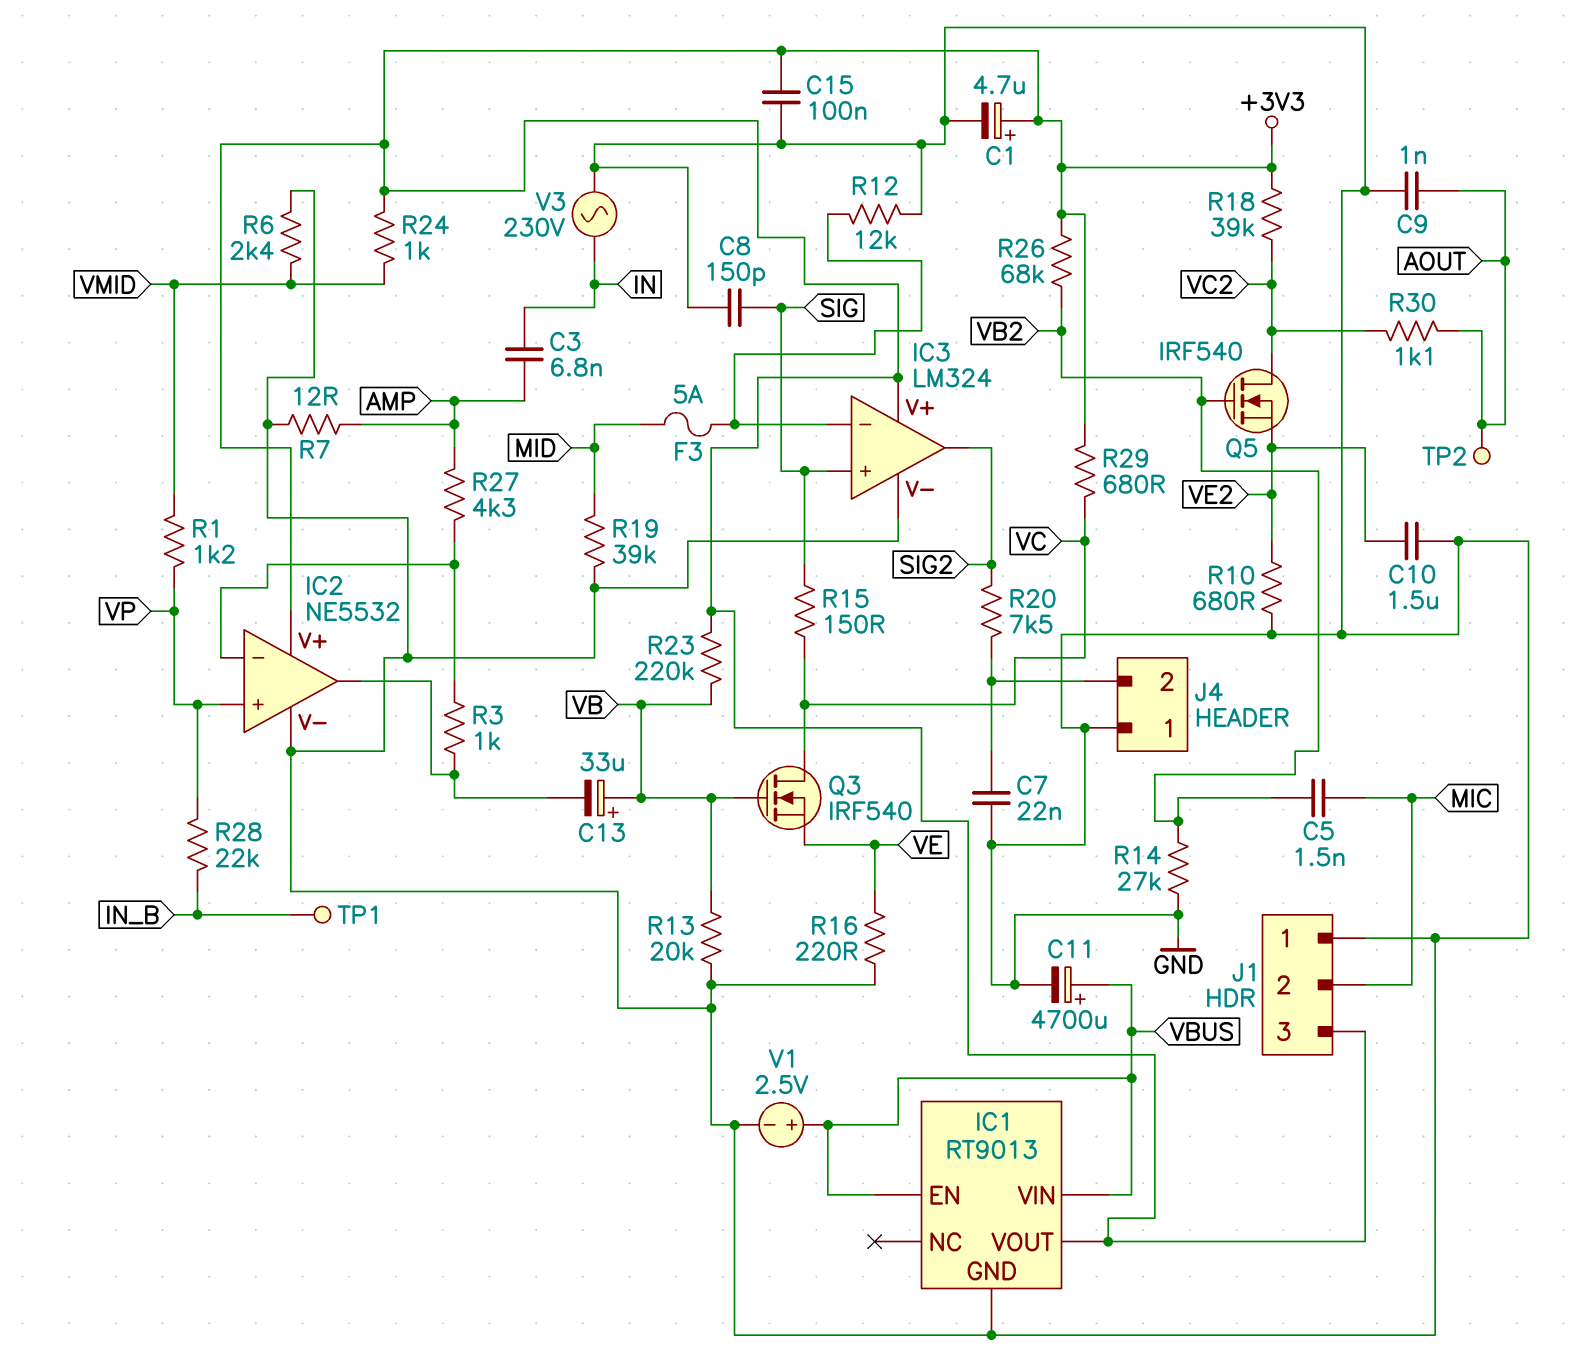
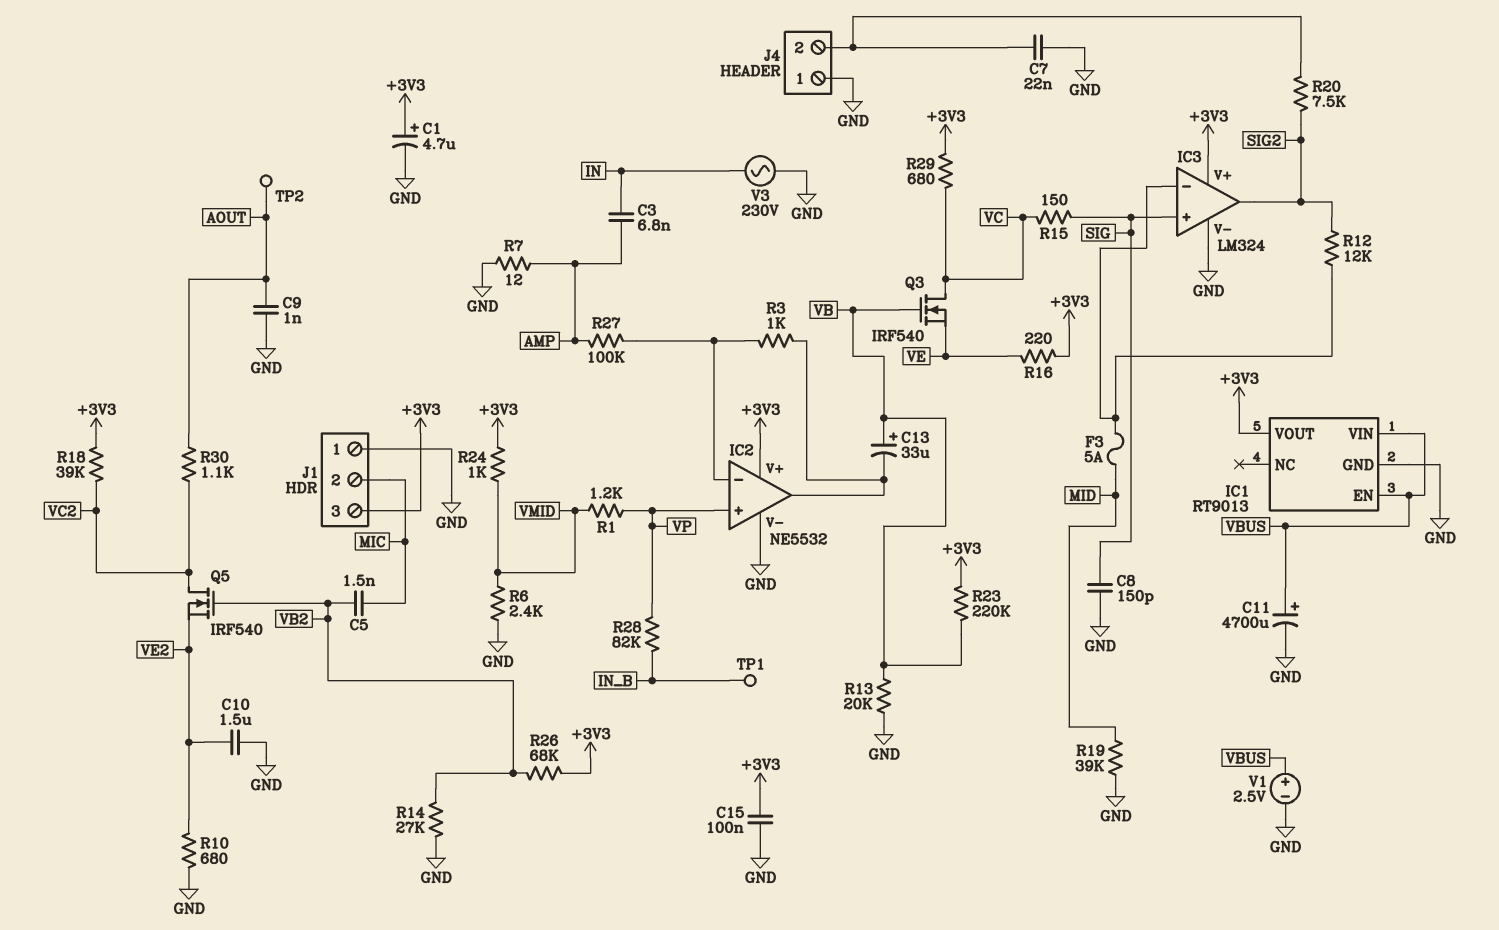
R12: 12k (GND, IC3/in-) -> 12k (IC3/in-, SIG2)
R16: 220 (GND, VE) -> 220 (+3V3, VE)
R27: 4.3k (AMP, IC2/in-) -> 100k (AMP, IC2/in-)
R28: 22k (IN_B, VP) -> 82k (IN_B, VP)

